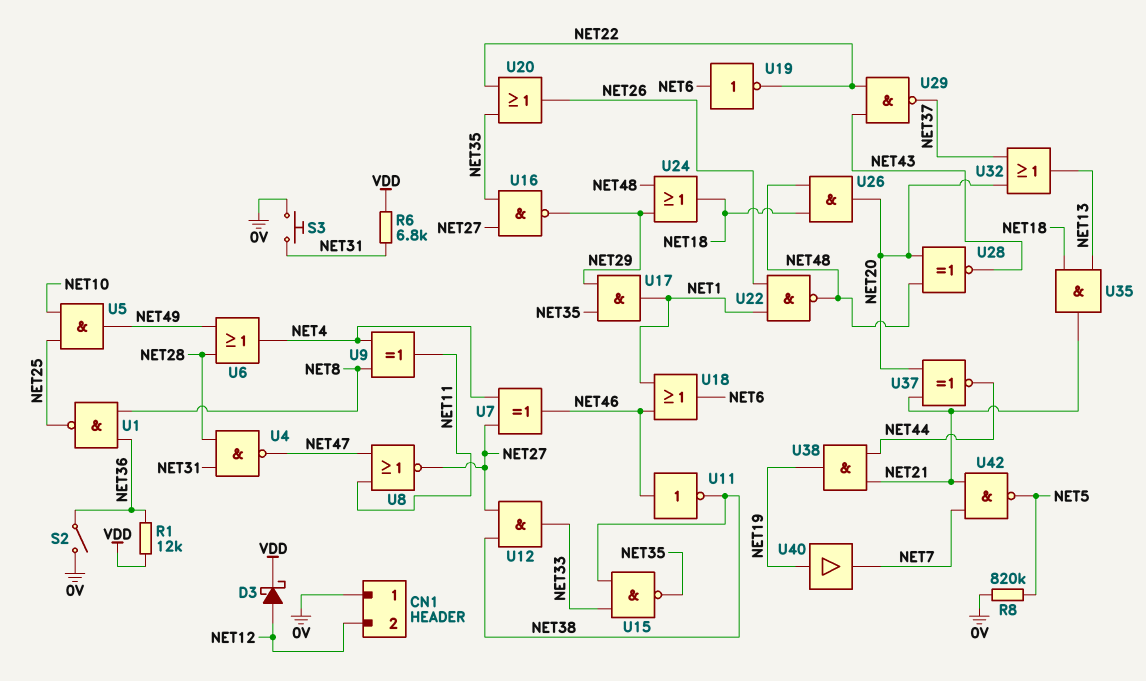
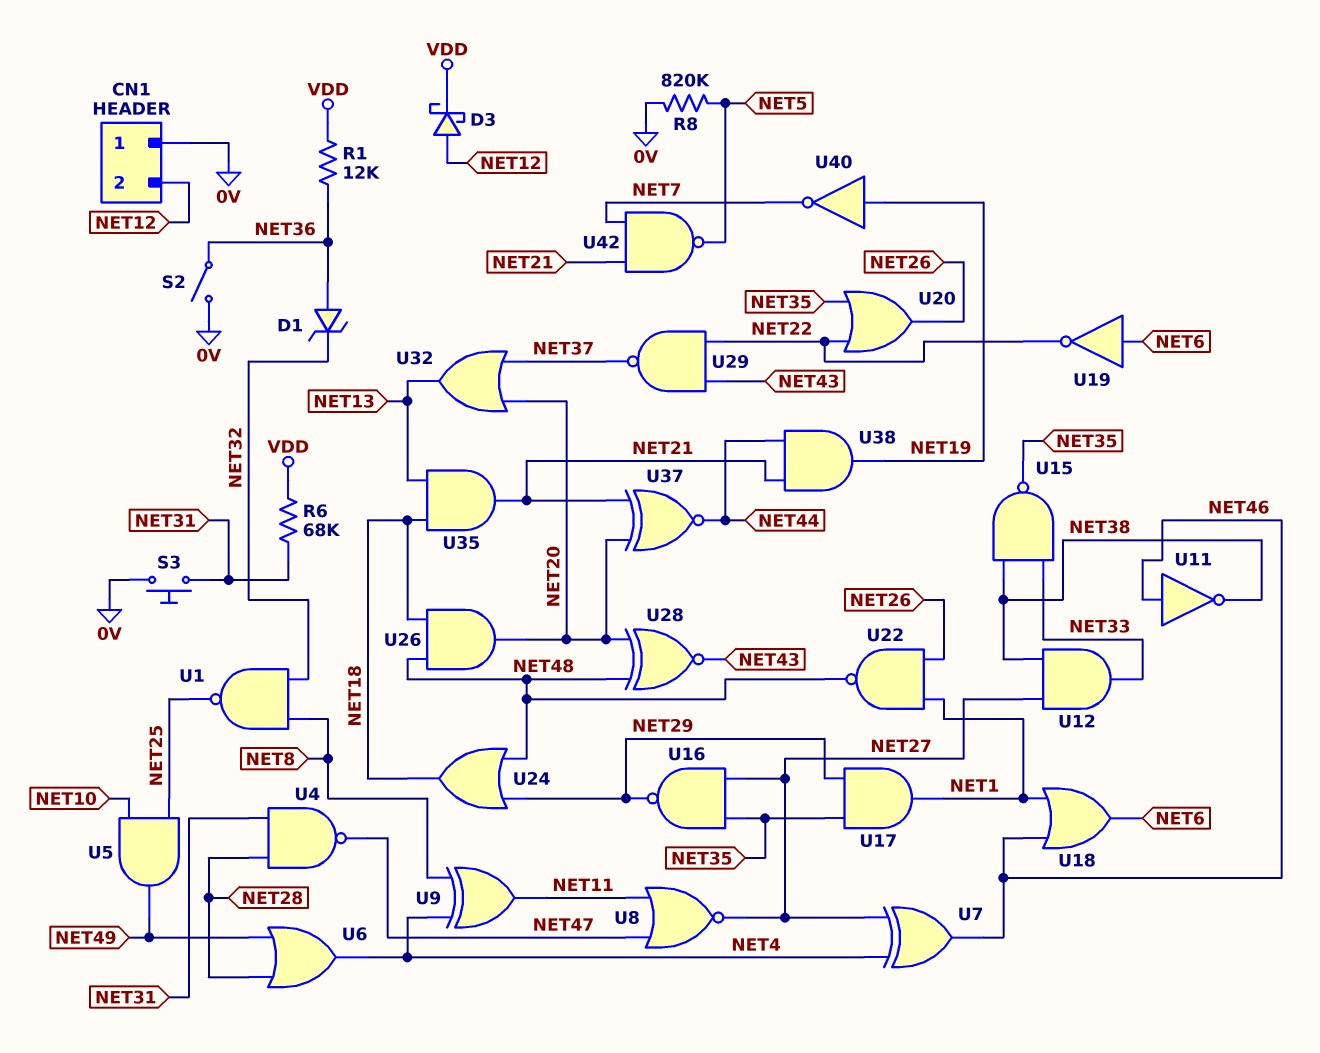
D1: none -> zener (A NET36, K NET32)
R6: 6.8k (NET31, VDD) -> 68k (NET31, VDD)
U1: NAND (in NET8, in NET36, out NET25) -> NAND (in NET8, in NET32, out NET25)
U40: buffer (in NET19, out NET7) -> NOT (in NET19, out NET7)

